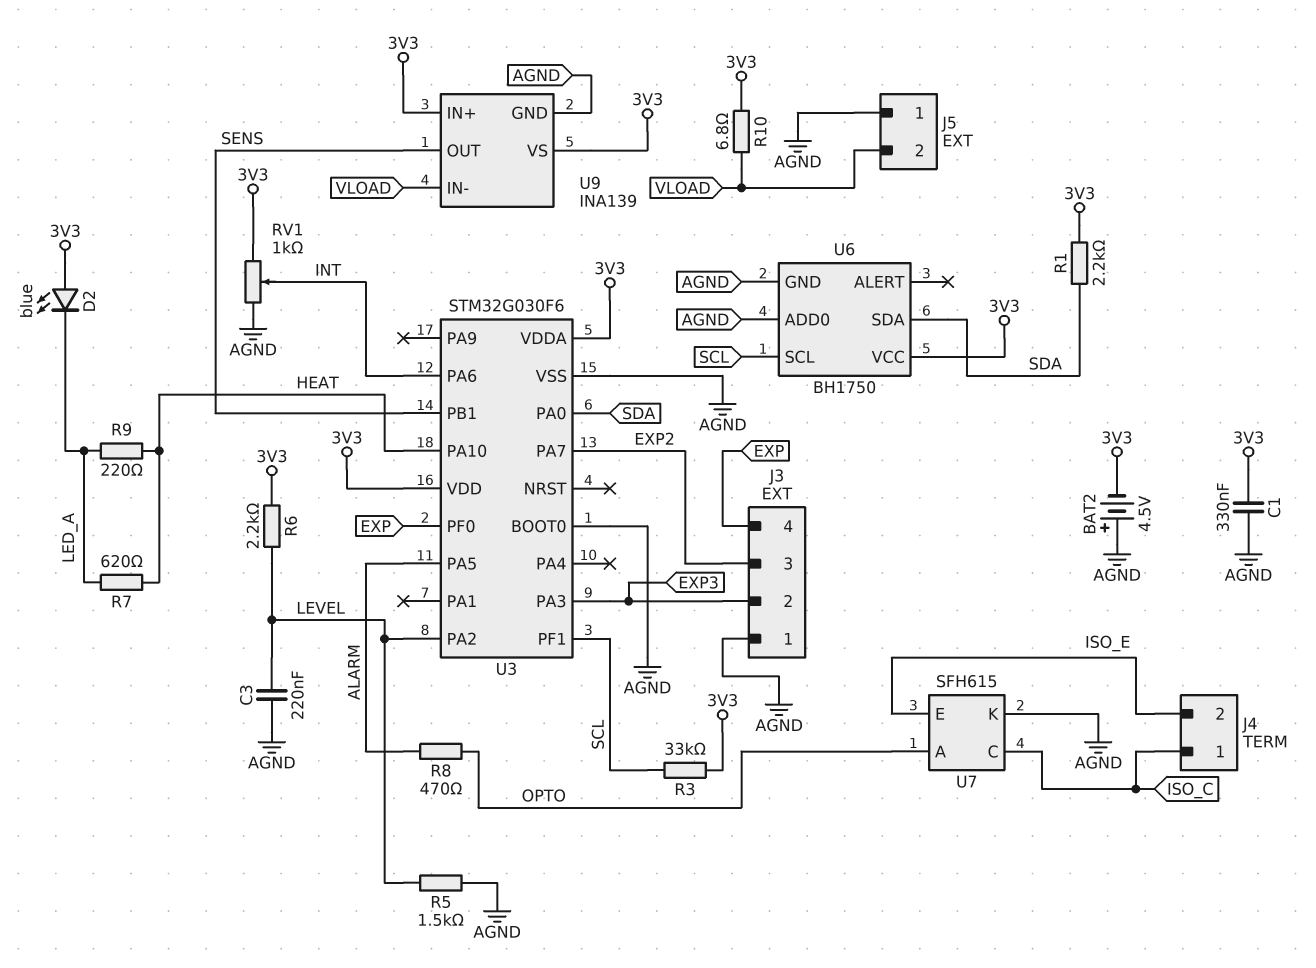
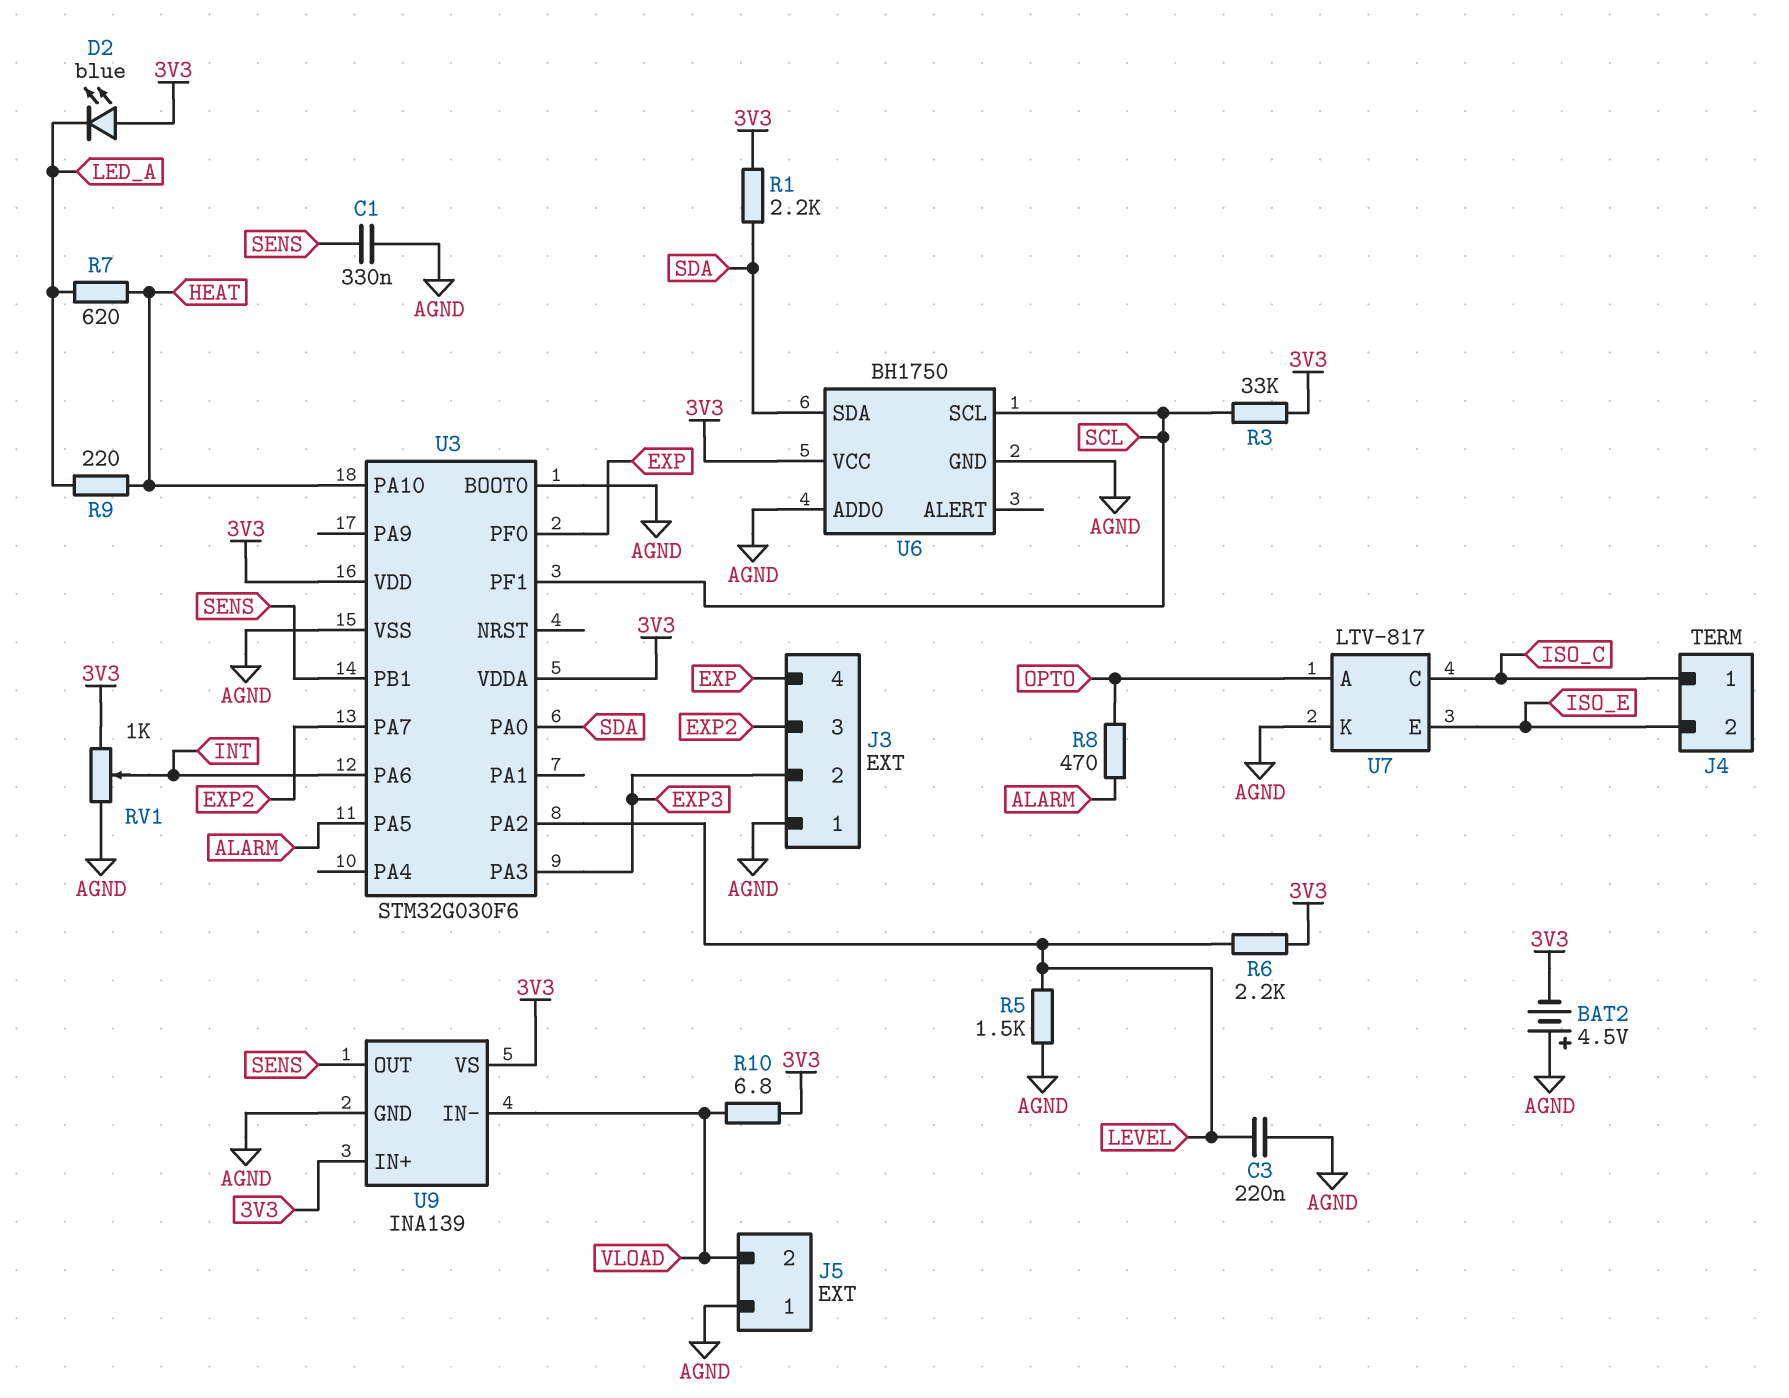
C1: 330nF (3V3, AGND) -> 330nF (AGND, SENS)
U7: SFH615 -> LTV-817

